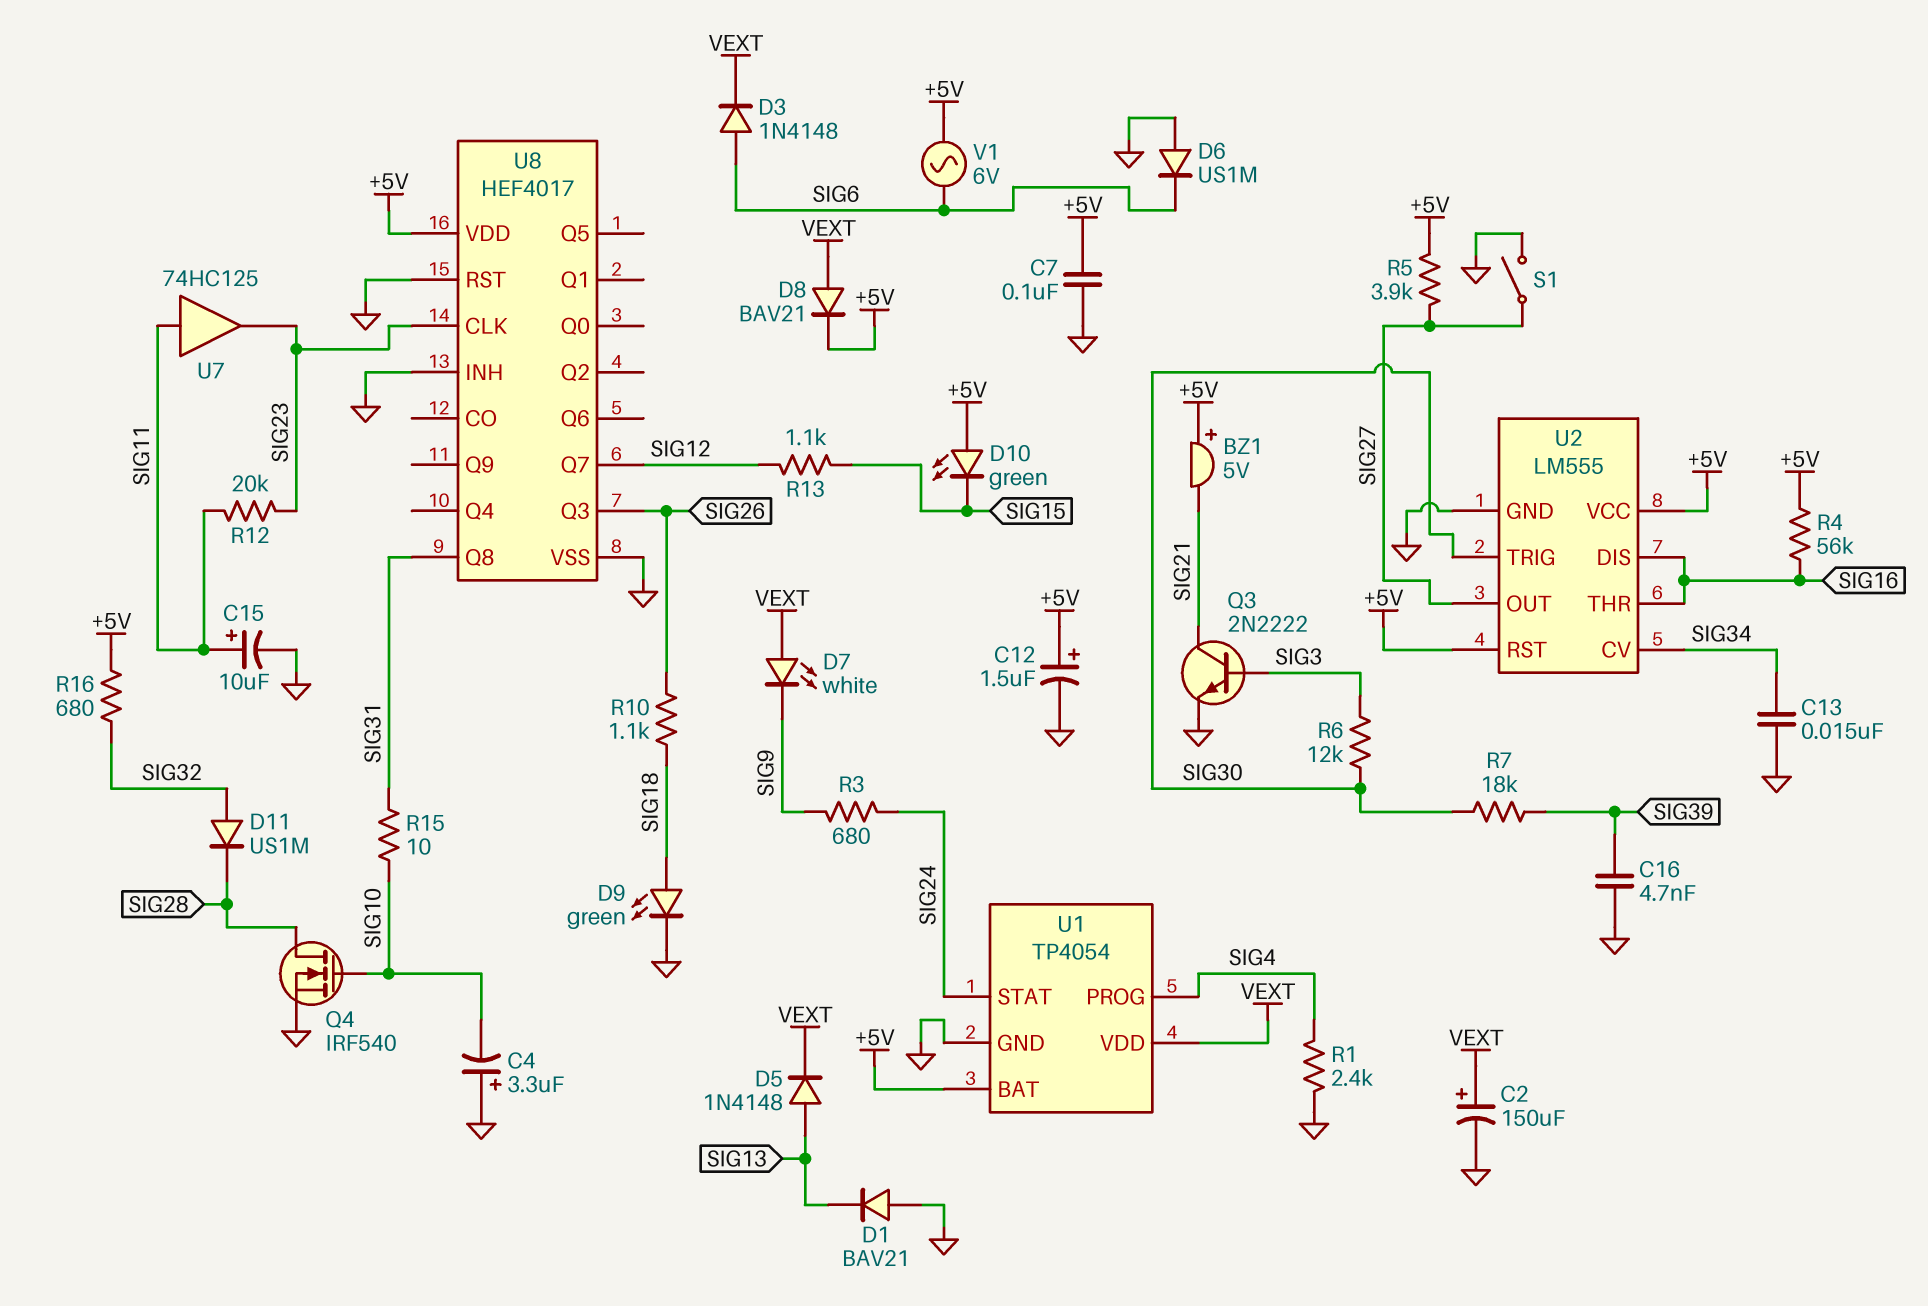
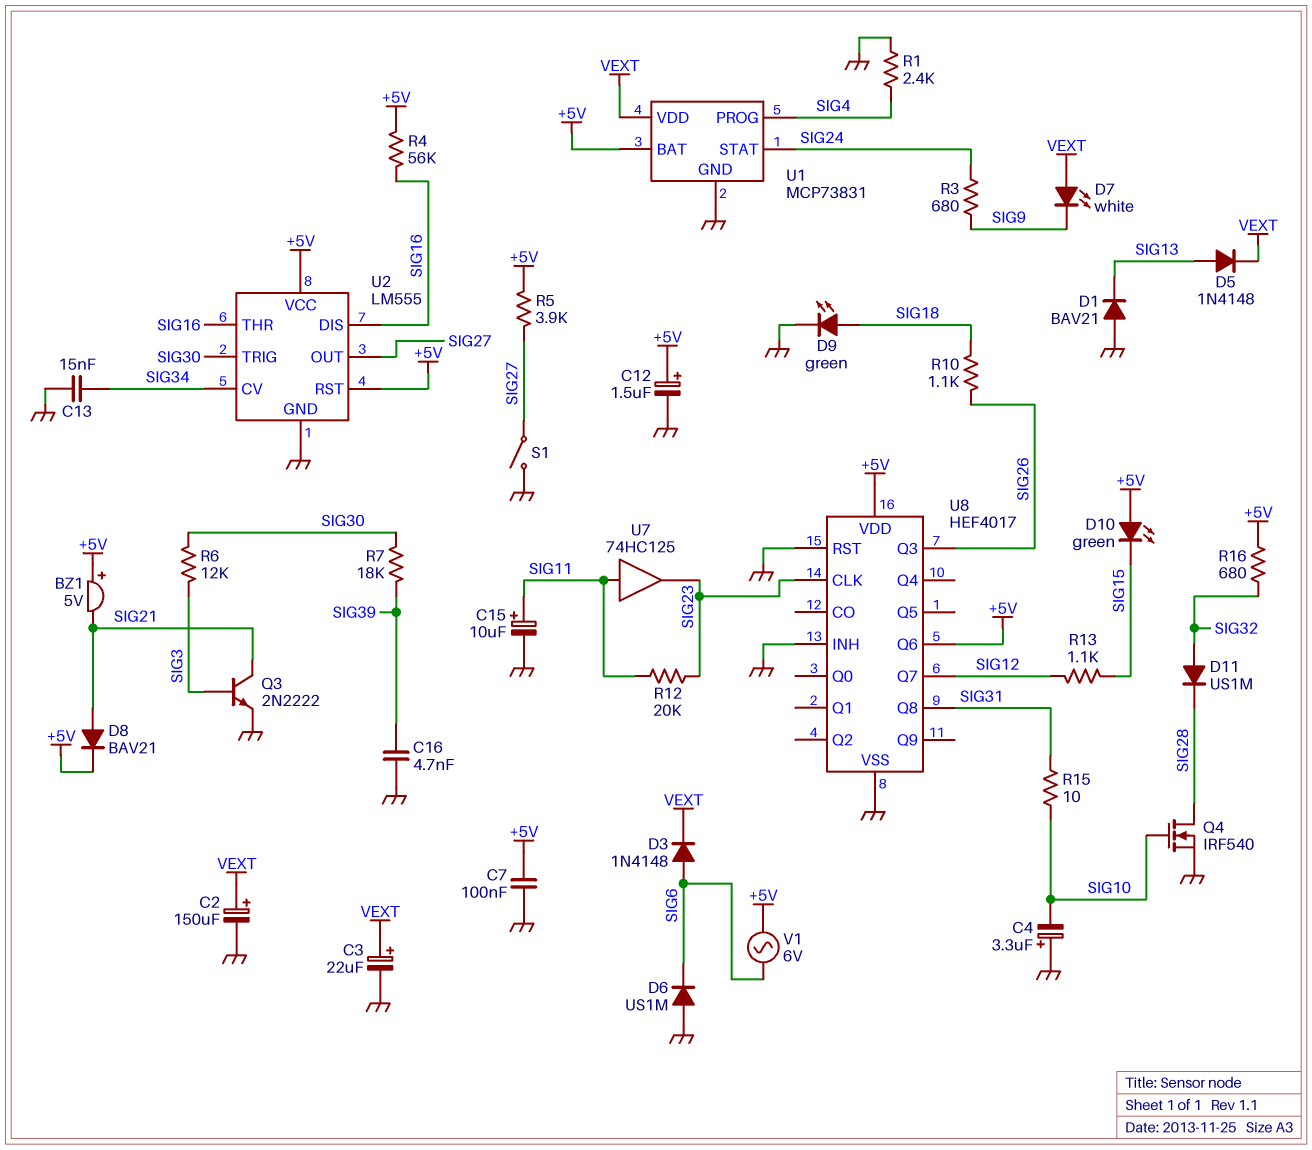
C3: none -> 22uF (plus VEXT, minus GND)
D8: diode BAV21 (A VEXT, K +5V) -> diode BAV21 (A SIG21, K +5V)
U1: TP4054 -> MCP73831
U8 pin Q6: none -> +5V

